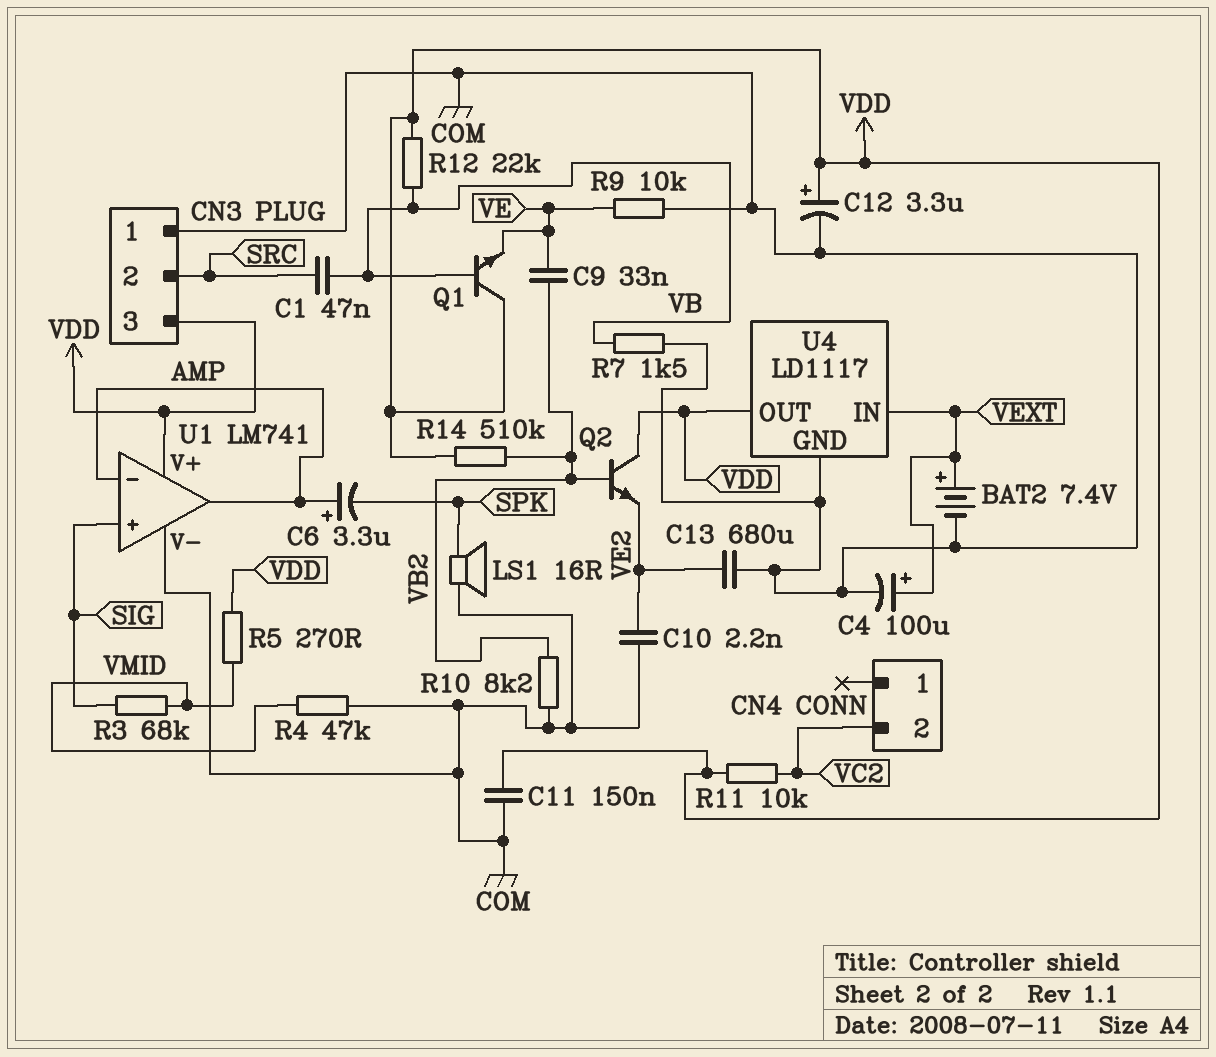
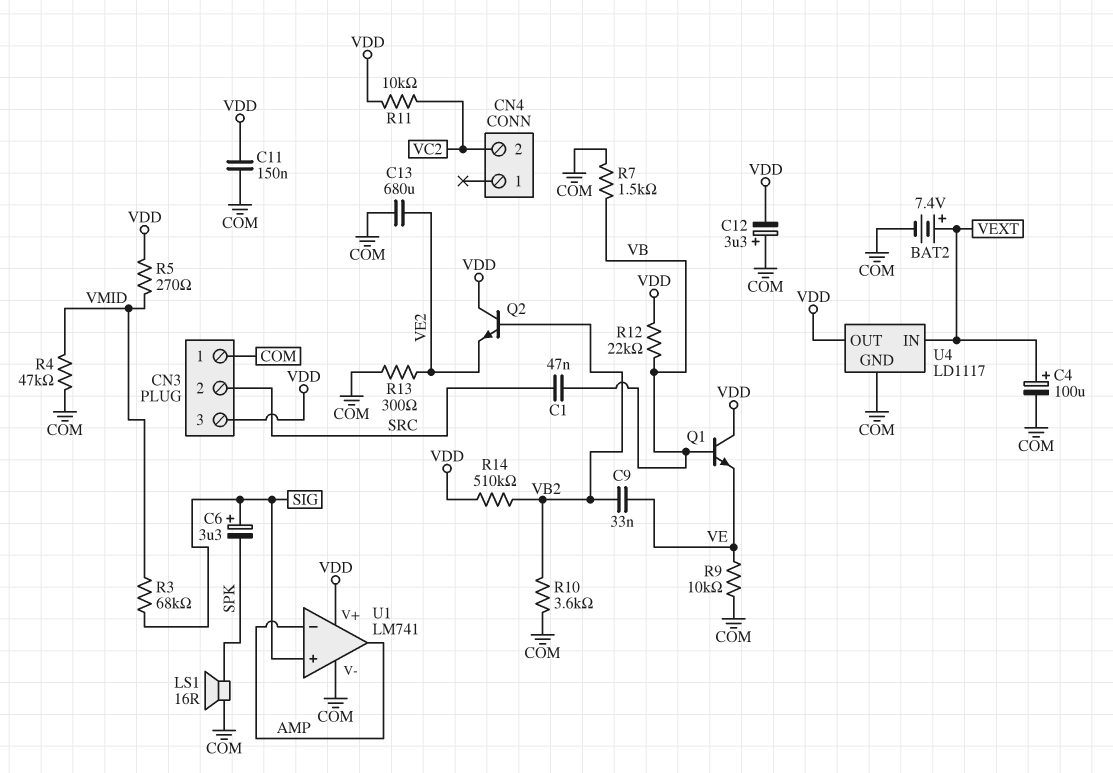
C6: 3.3uF (plus AMP, minus SPK) -> 3.3uF (plus SIG, minus SPK)
C10: 2.2nF (COM, VE2) -> none
C12: 3.3uF (plus VDD, minus COM) -> 3.3uF (plus COM, minus VDD)
R10: 8.2k (COM, VB2) -> 3.6k (COM, VB2)
R13: none -> 300 (COM, VE2)

